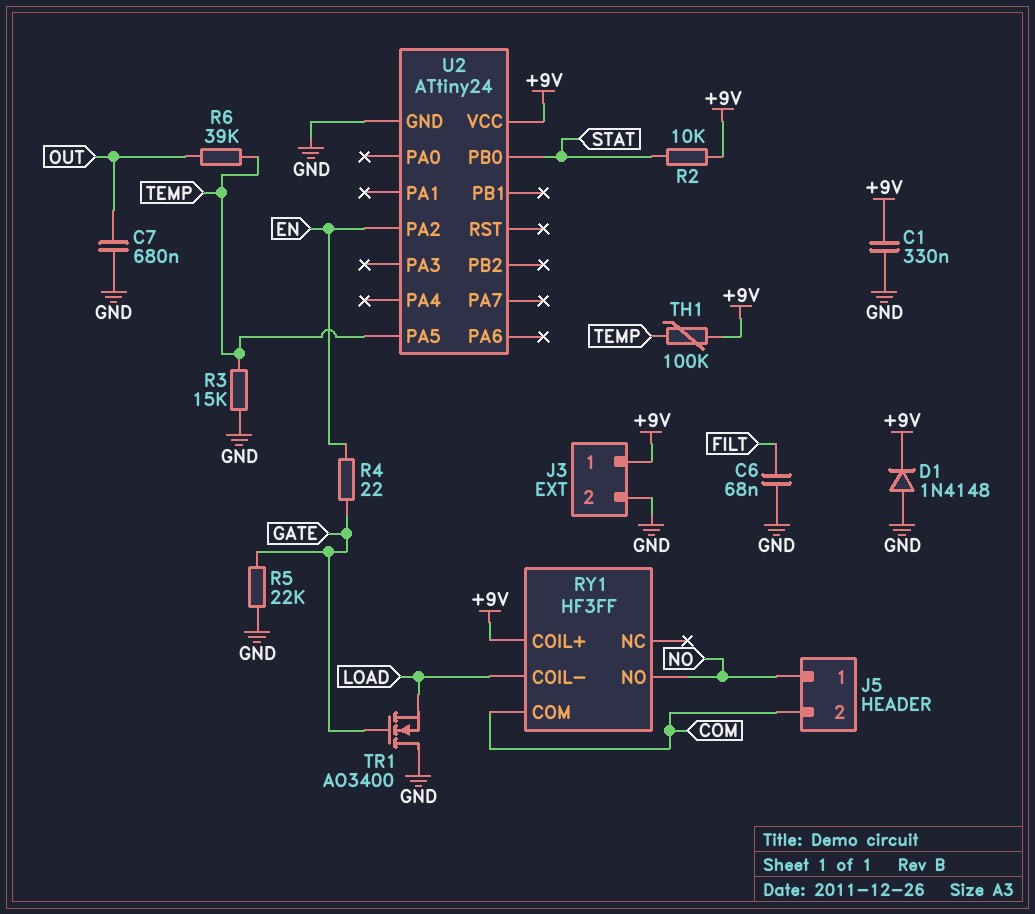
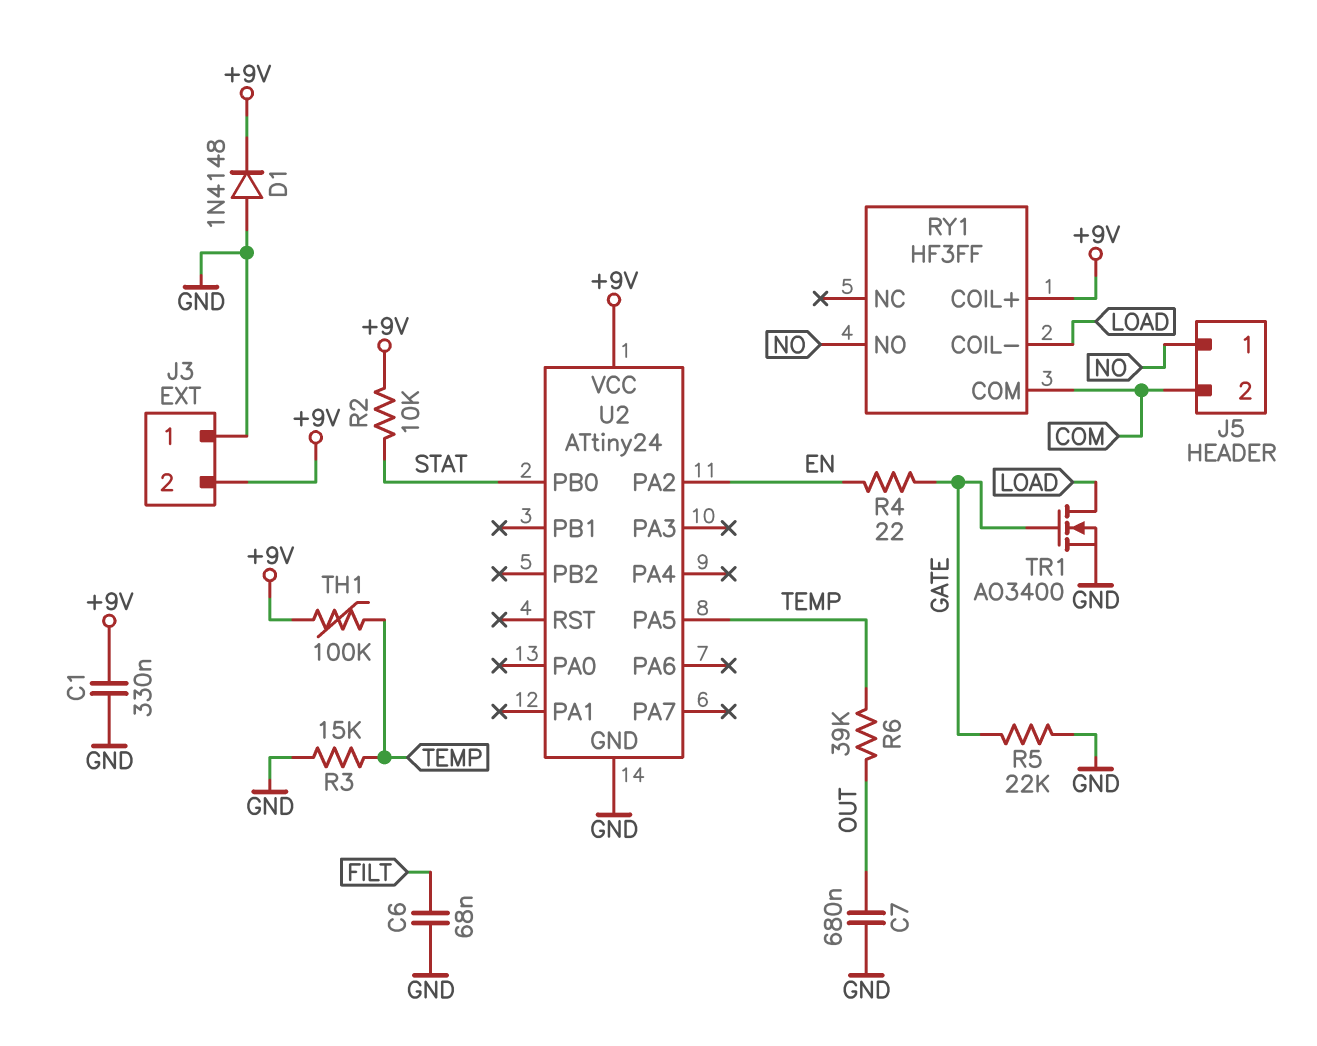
J3 pin 1: +9V -> GND
J3 pin 2: GND -> +9V
TR1: NMOS AO3400 (G GATE, D GND, S LOAD) -> NMOS AO3400 (G GATE, D LOAD, S GND)

